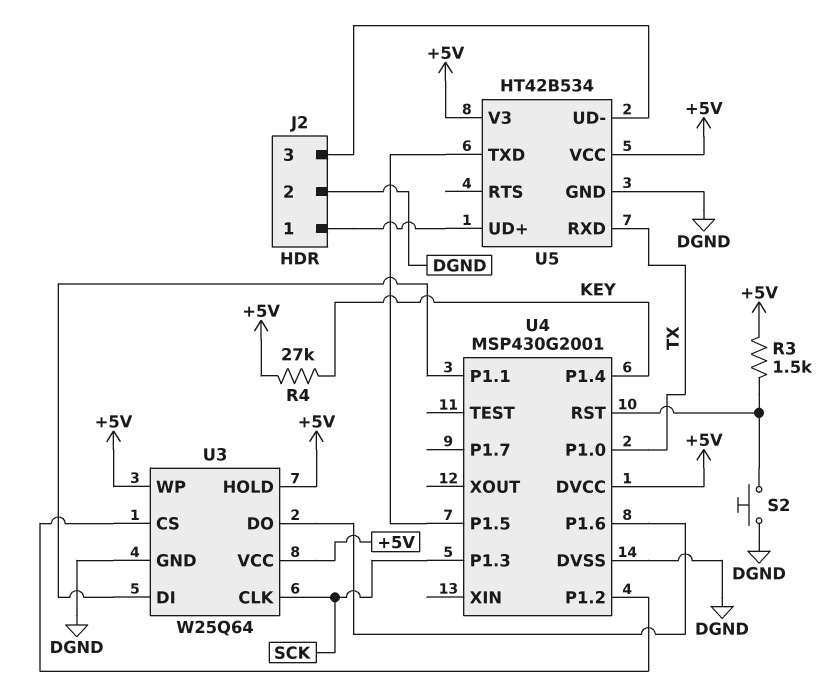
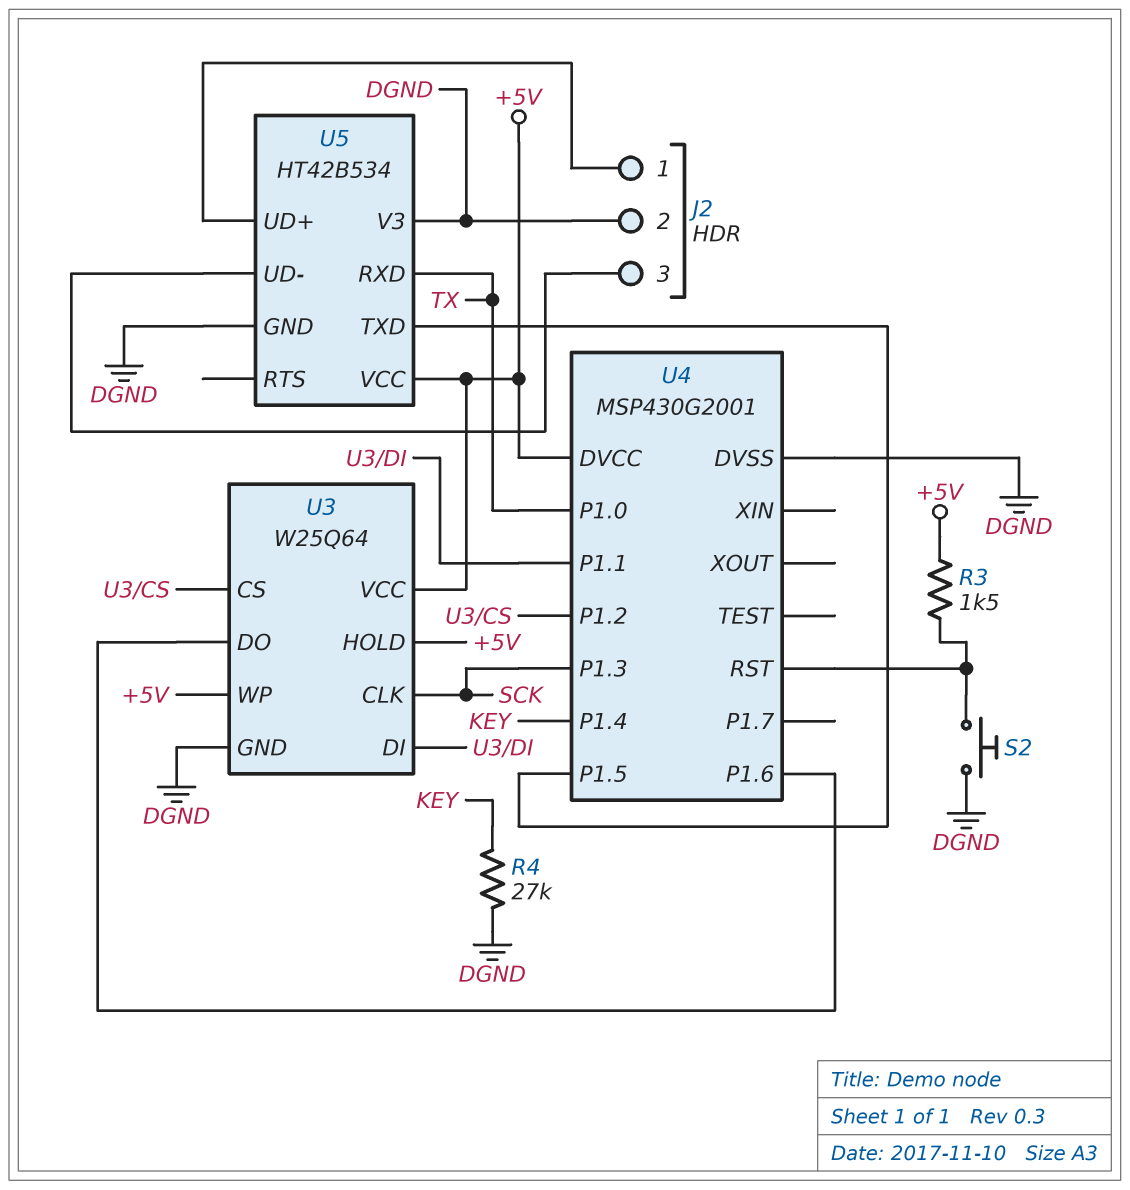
R4: 27k (+5V, KEY) -> 27k (DGND, KEY)
U5 pin V3: +5V -> DGND

